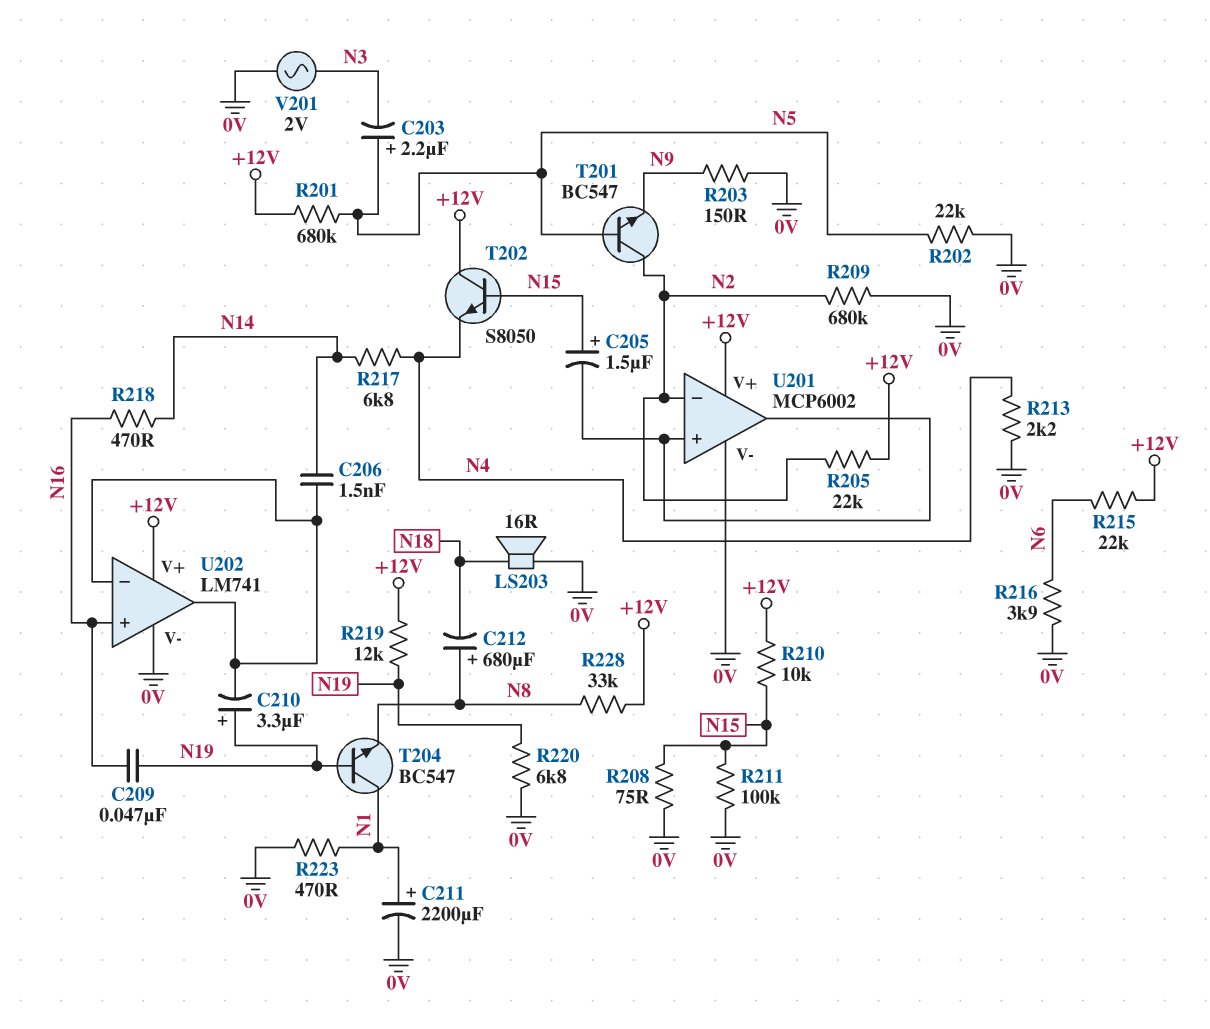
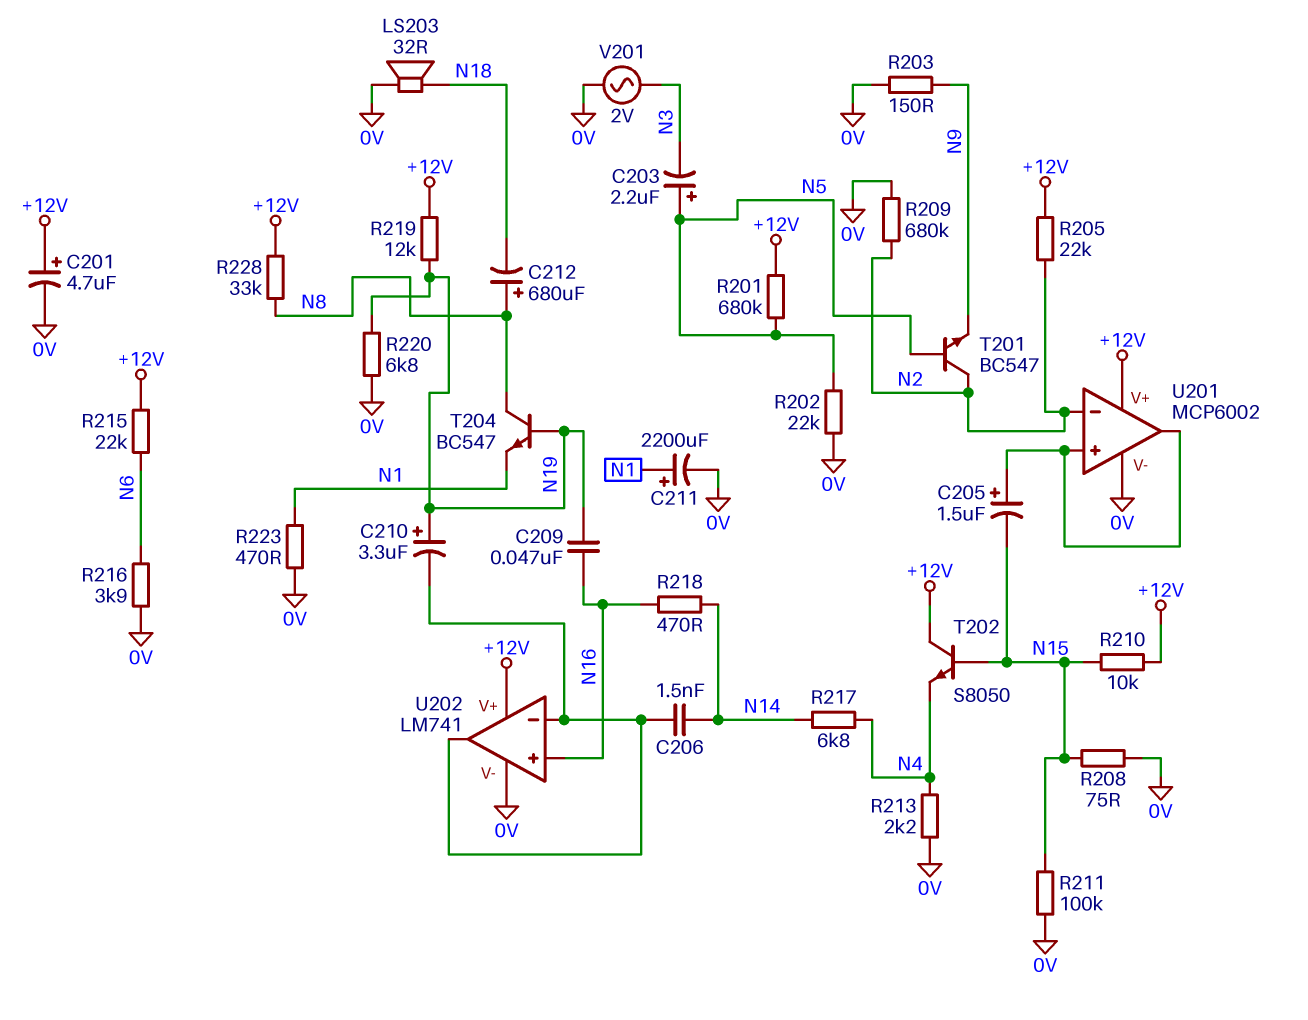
C201: none -> 4.7uF (plus +12V, minus 0V)
C205: 1.5uF (plus N15, minus U201/in+) -> 1.5uF (plus U201/in+, minus N15)
LS203: speaker 16R (0V, N18) -> speaker 32R (0V, N18)
T204: NPN BC547 (B N19, C N1, E N8) -> NPN BC547 (B N19, C N8, E N1)

